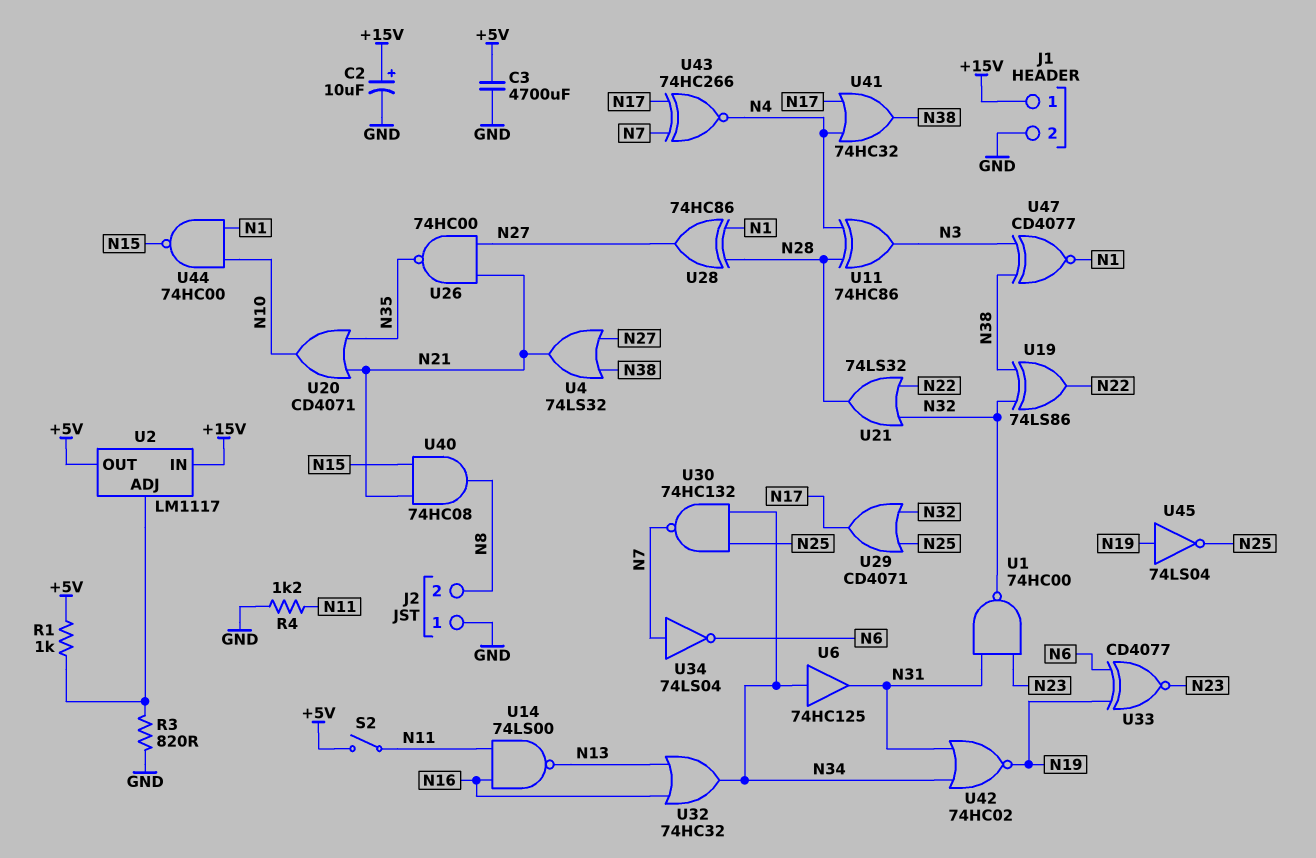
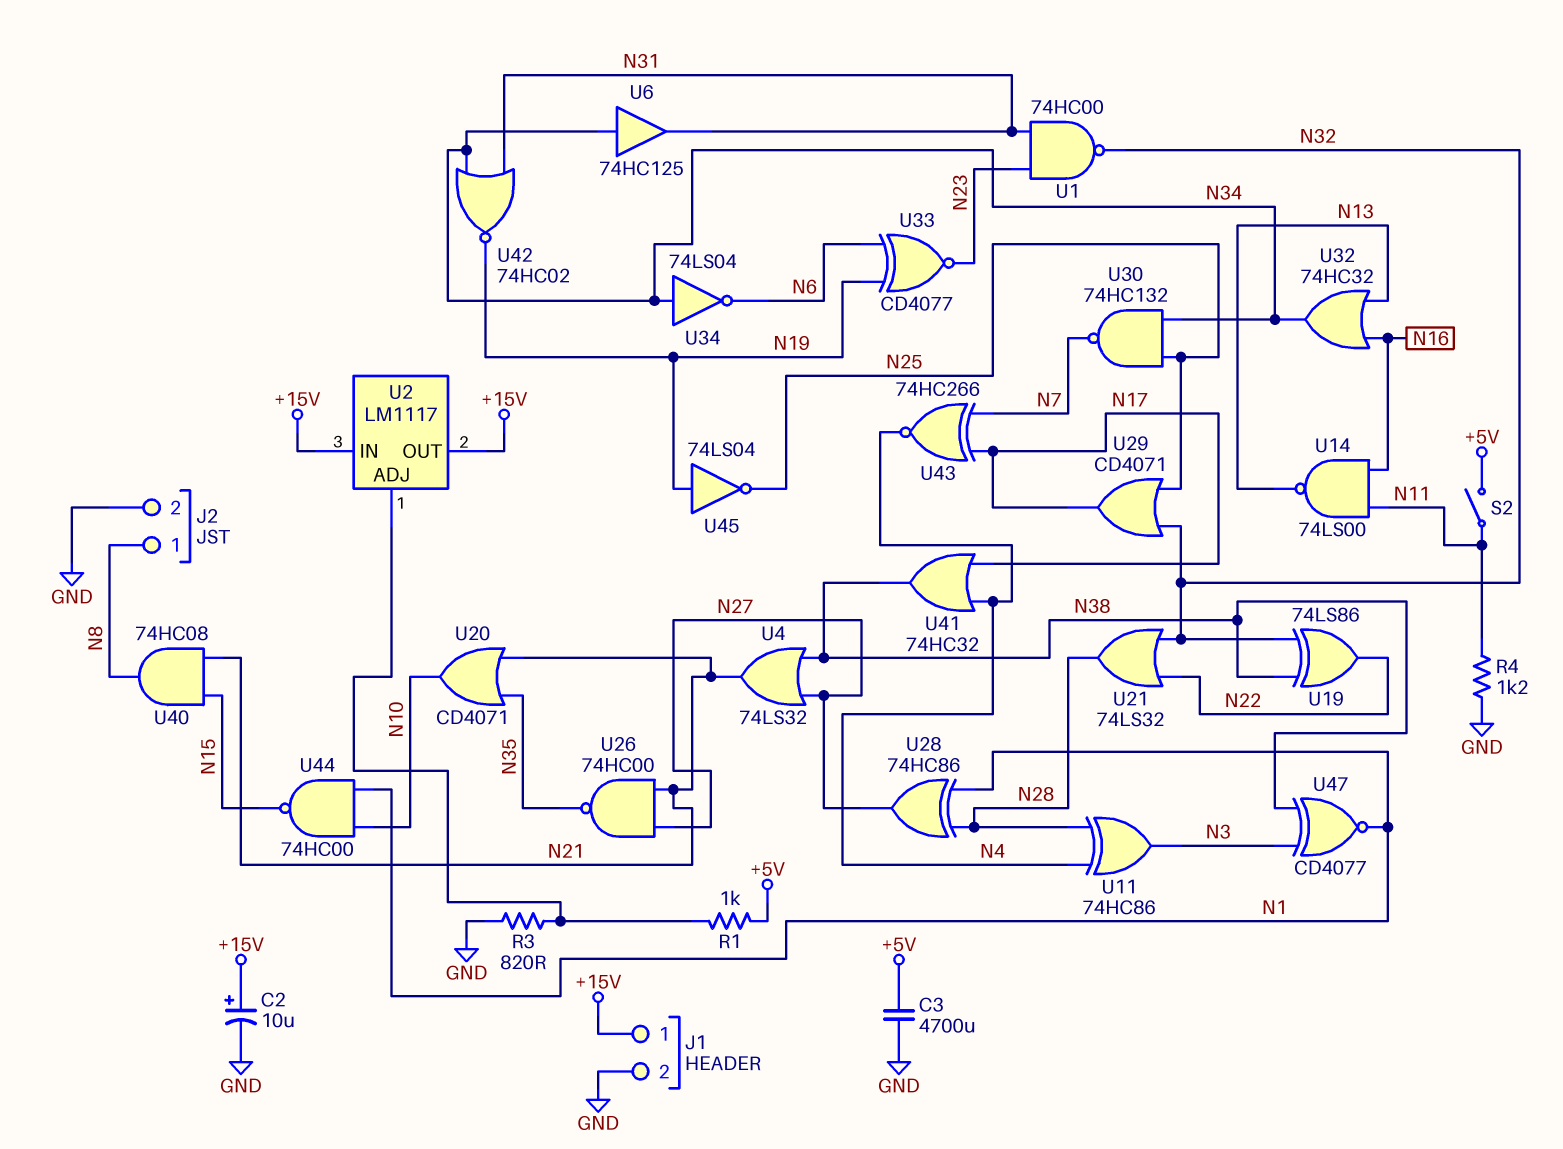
J2 pin 1: GND -> N8
J2 pin 2: N8 -> GND
U2 pin OUT: +5V -> +15V
U34: NOT 74LS04 (in N7, out N6) -> NOT 74LS04 (in N34, out N6)

